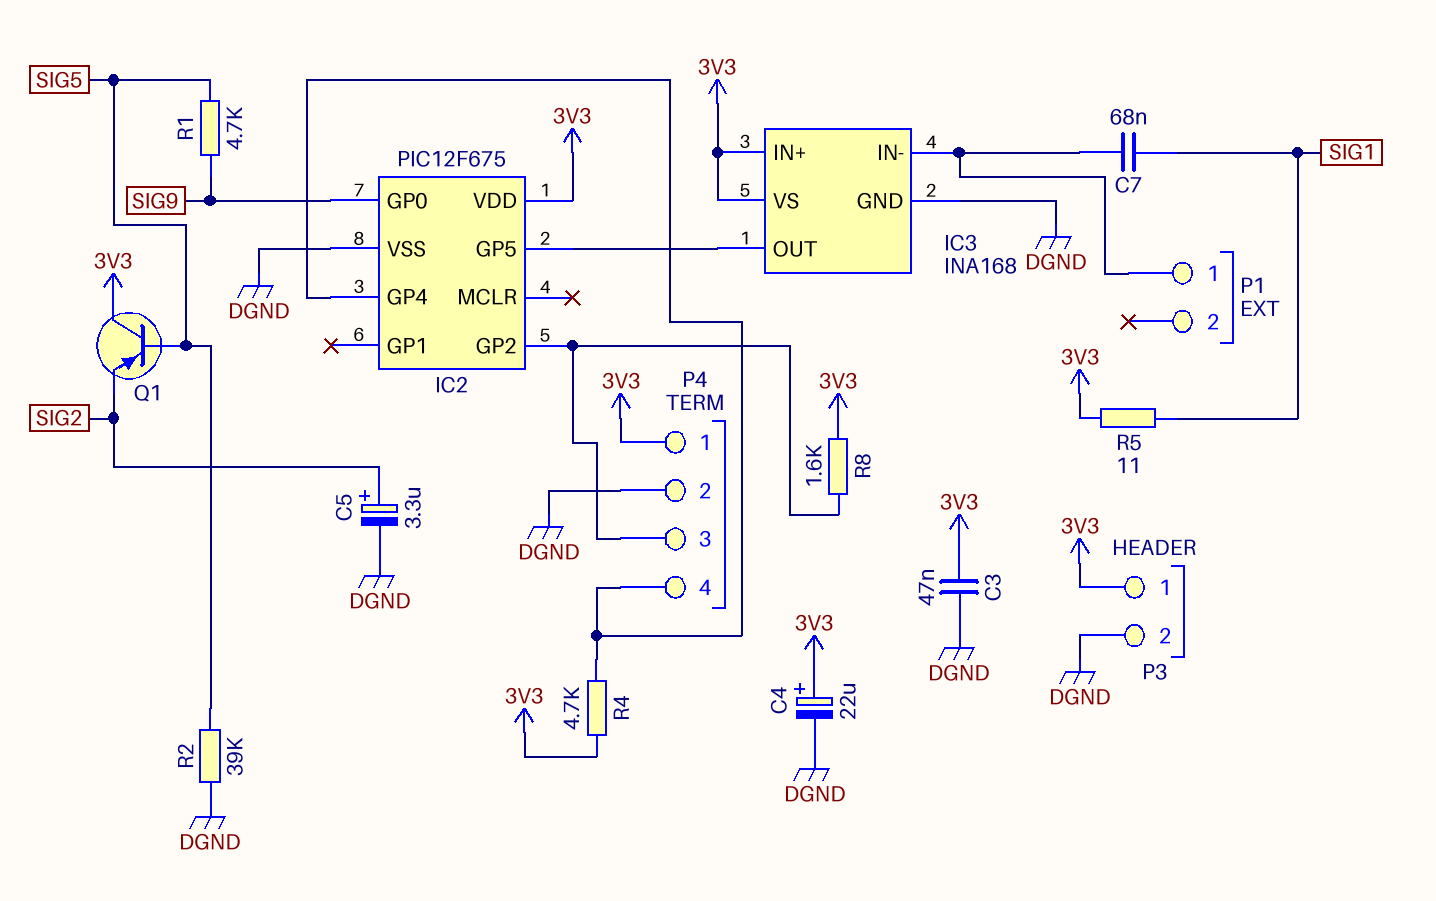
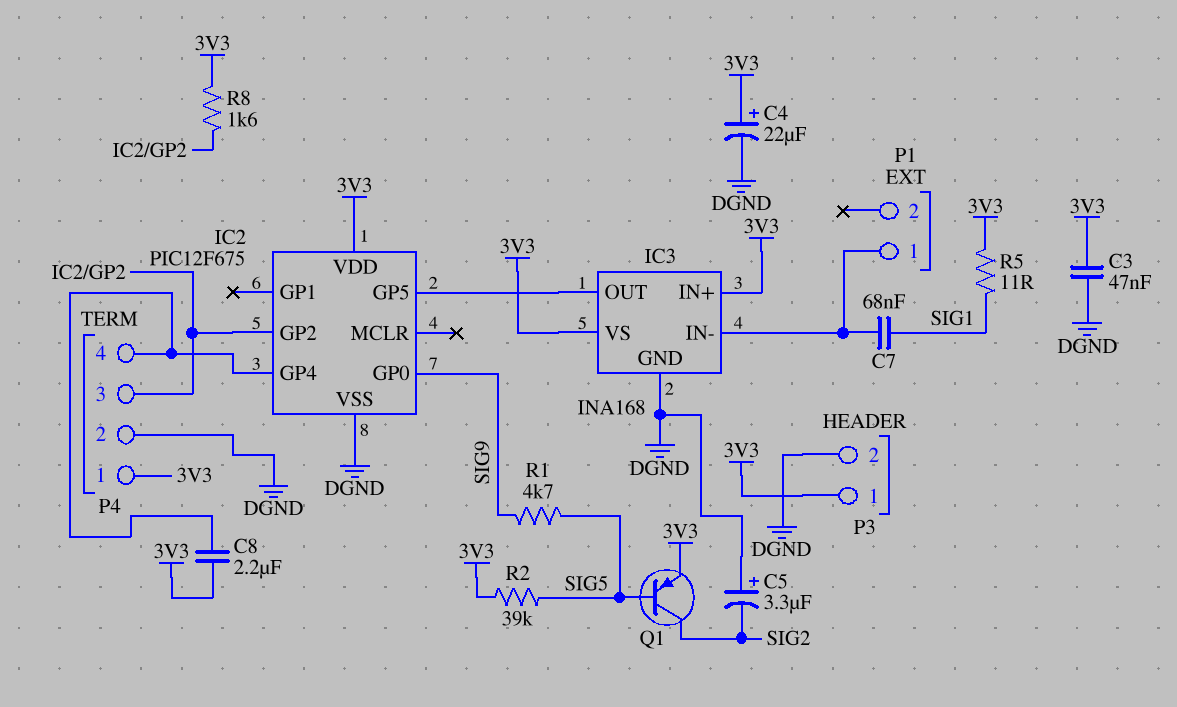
C5: 3.3uF (plus SIG2, minus DGND) -> 3.3uF (plus DGND, minus SIG2)
C8: none -> 2.2uF (3V3, IC2/GP4)
Q1: PNP (B SIG5, C 3V3, E SIG2) -> PNP (B SIG5, C SIG2, E 3V3)
R2: 39k (DGND, SIG5) -> 39k (3V3, SIG5)
R4: 4.7k (3V3, IC2/GP4) -> none

